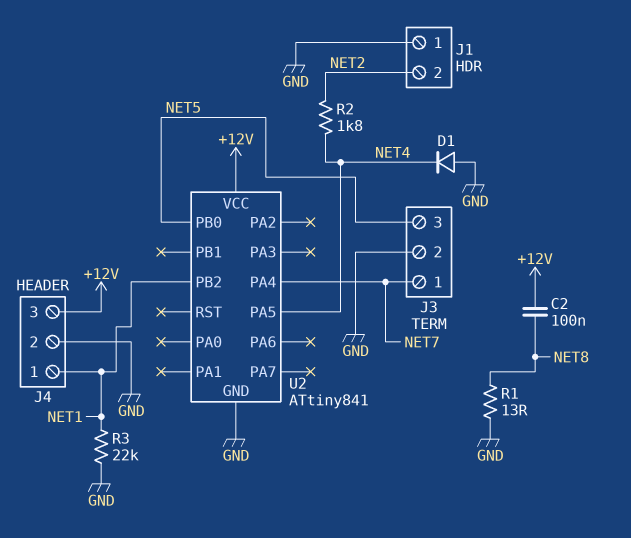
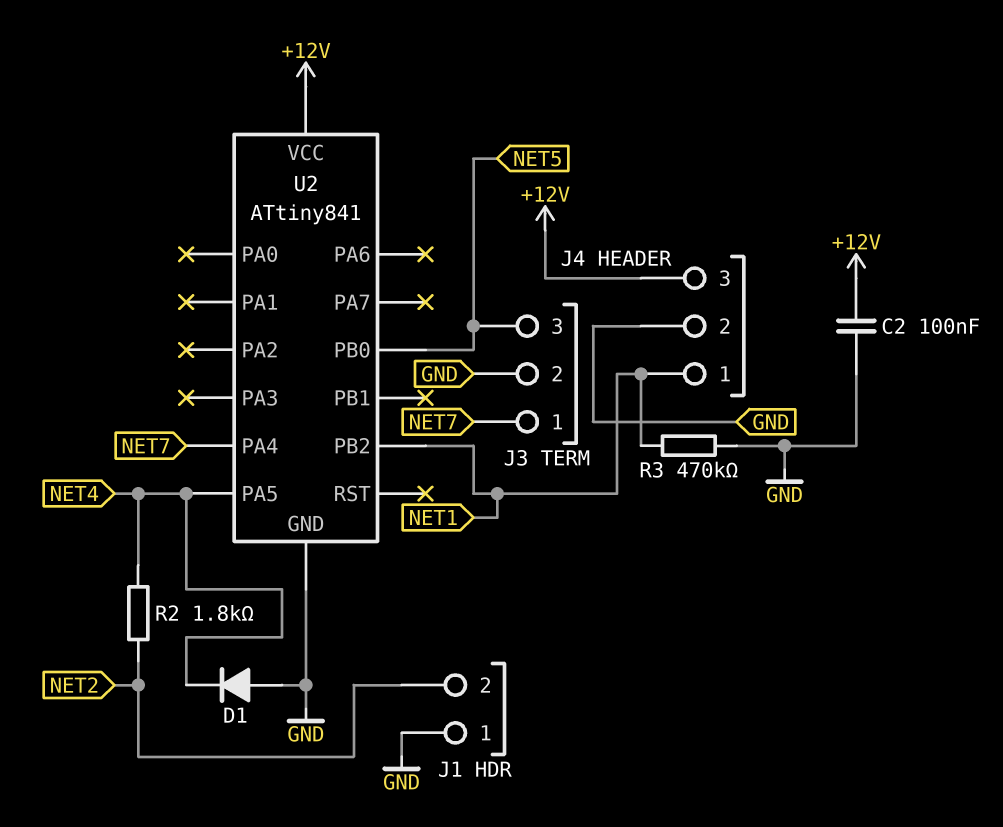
C2: 100nF (+12V, NET8) -> 100nF (+12V, GND)
R1: 13 (GND, NET8) -> none
R3: 22k (GND, NET1) -> 470k (GND, NET1)

